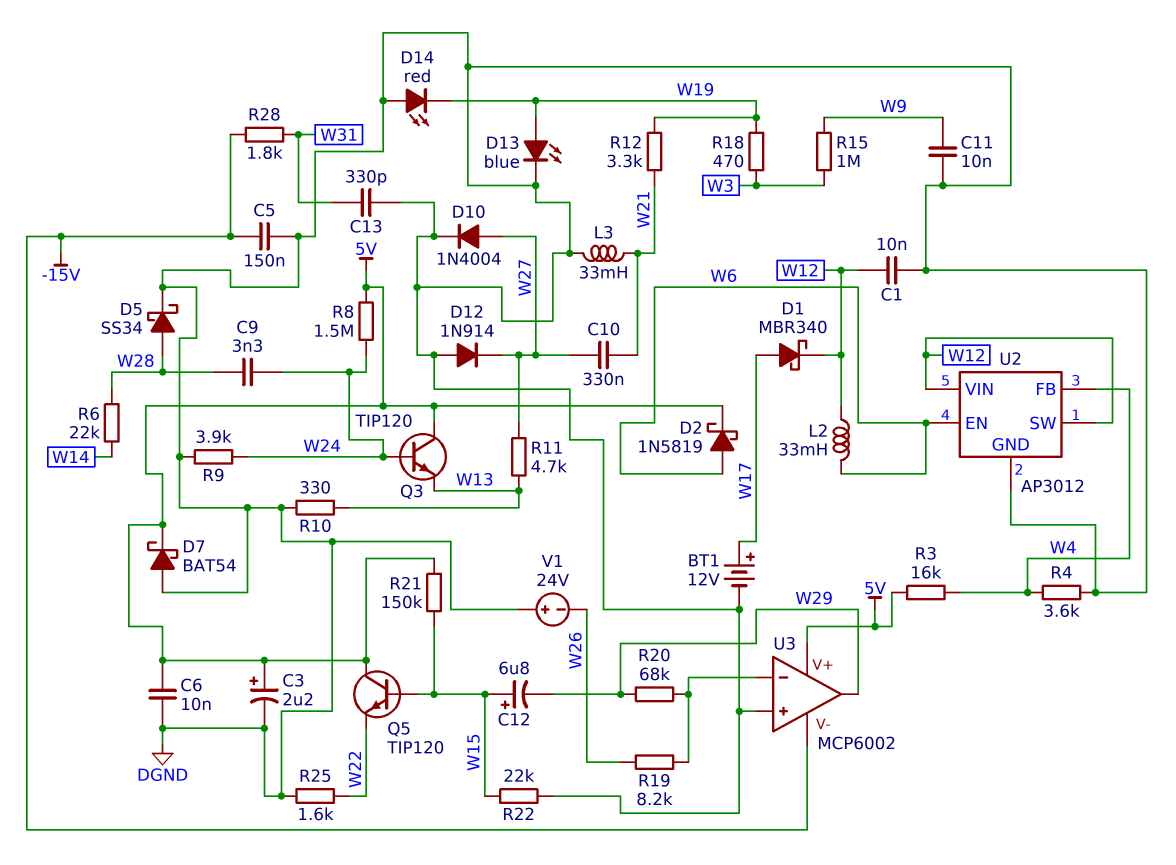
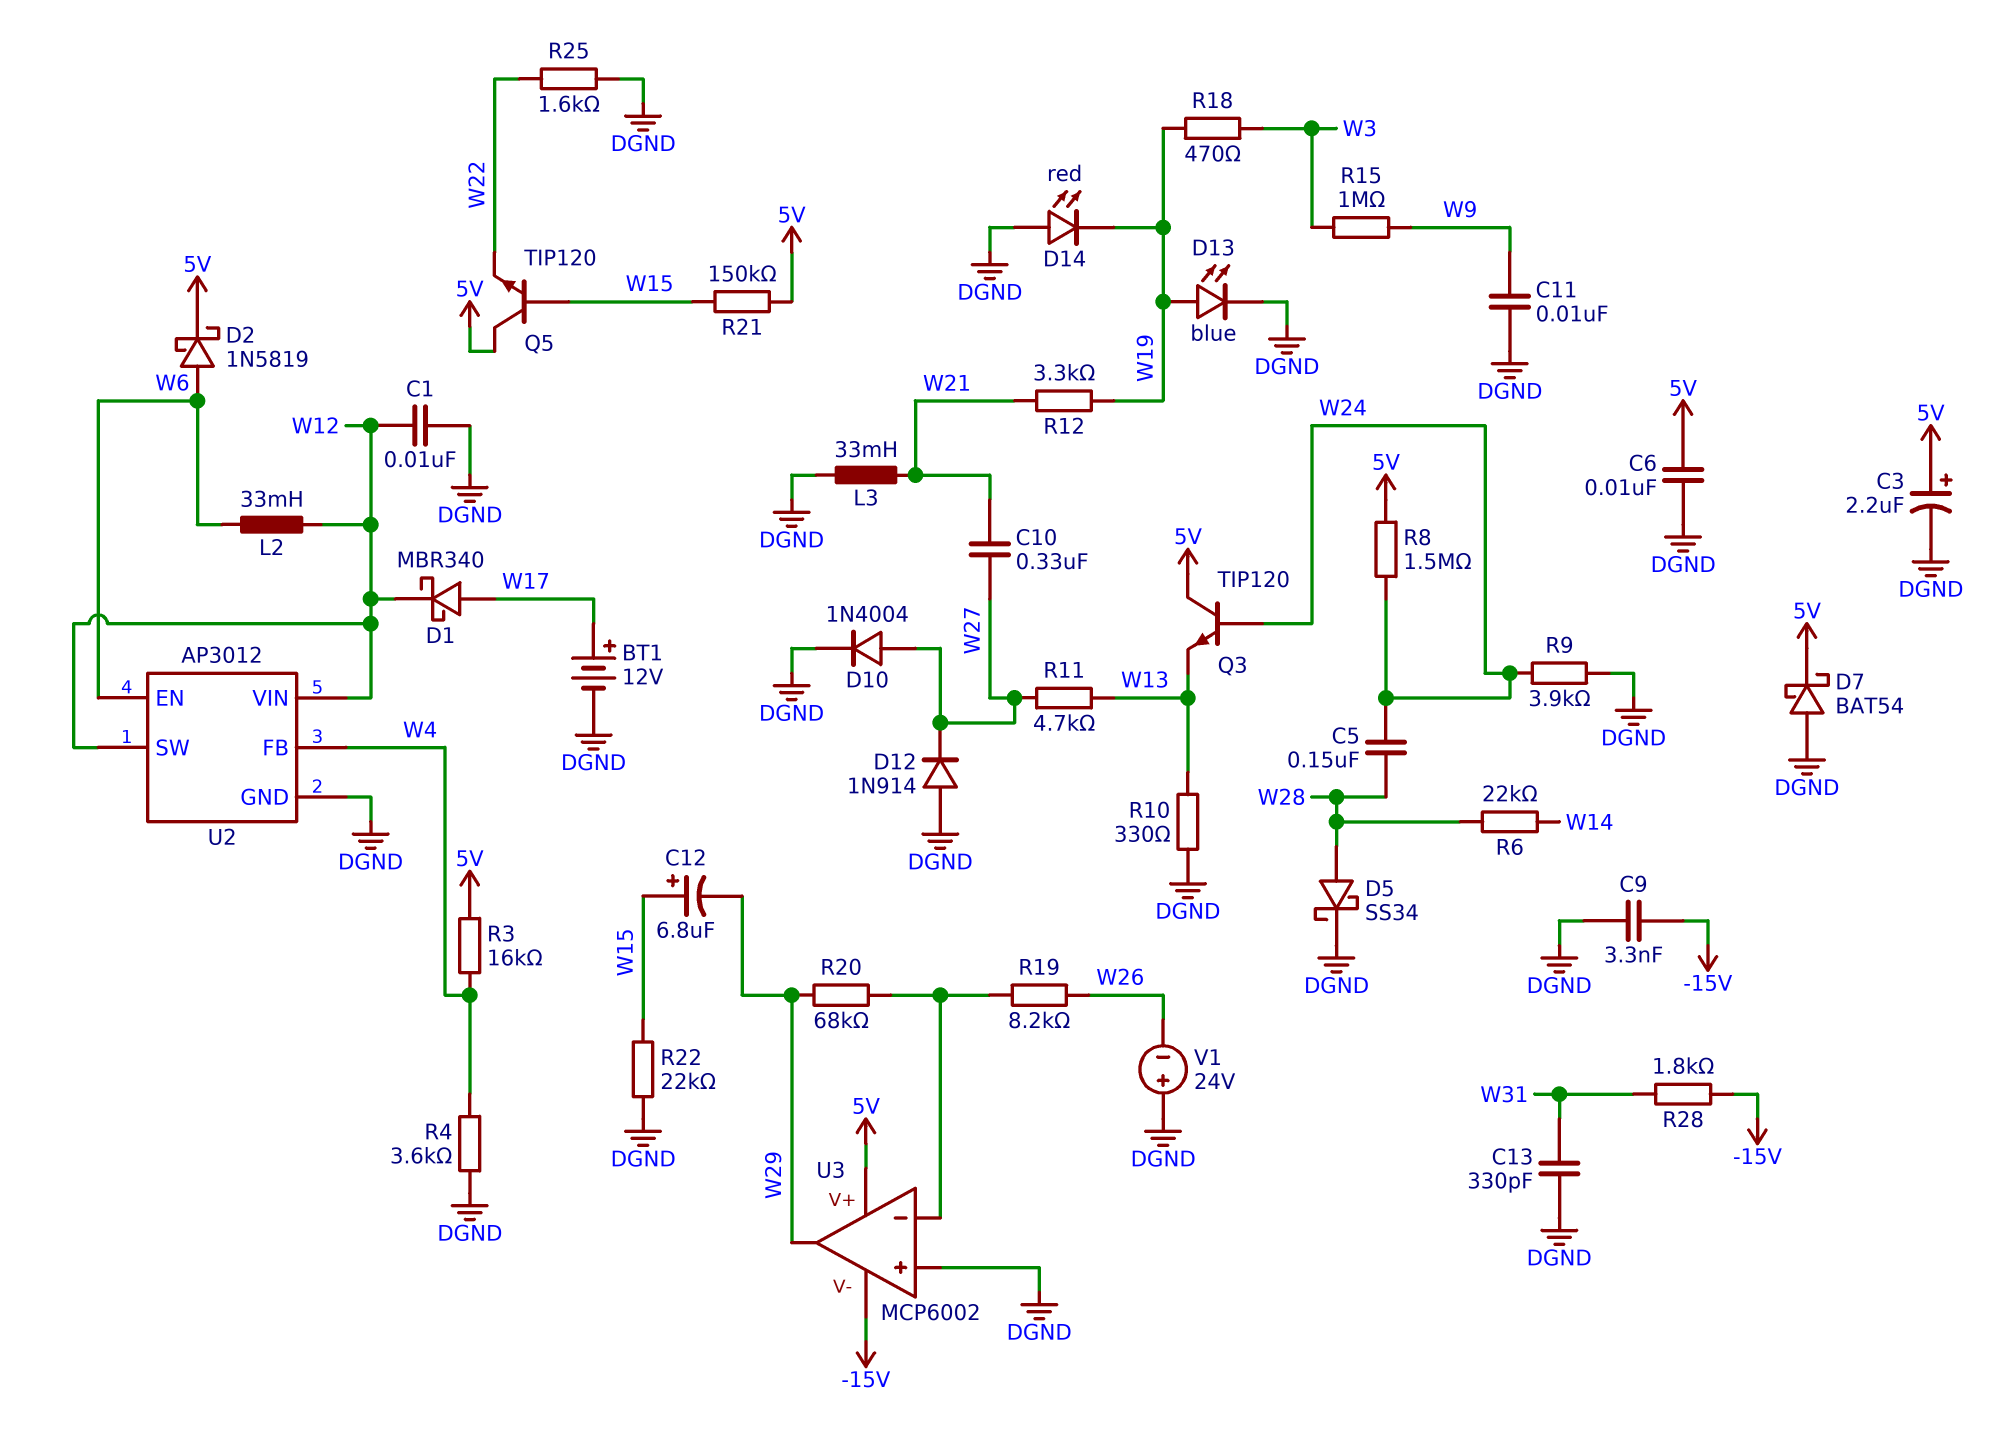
C5: 150nF (-15V, DGND) -> 150nF (W24, W28)
C9: 3.3nF (W24, W28) -> 3.3nF (-15V, DGND)

